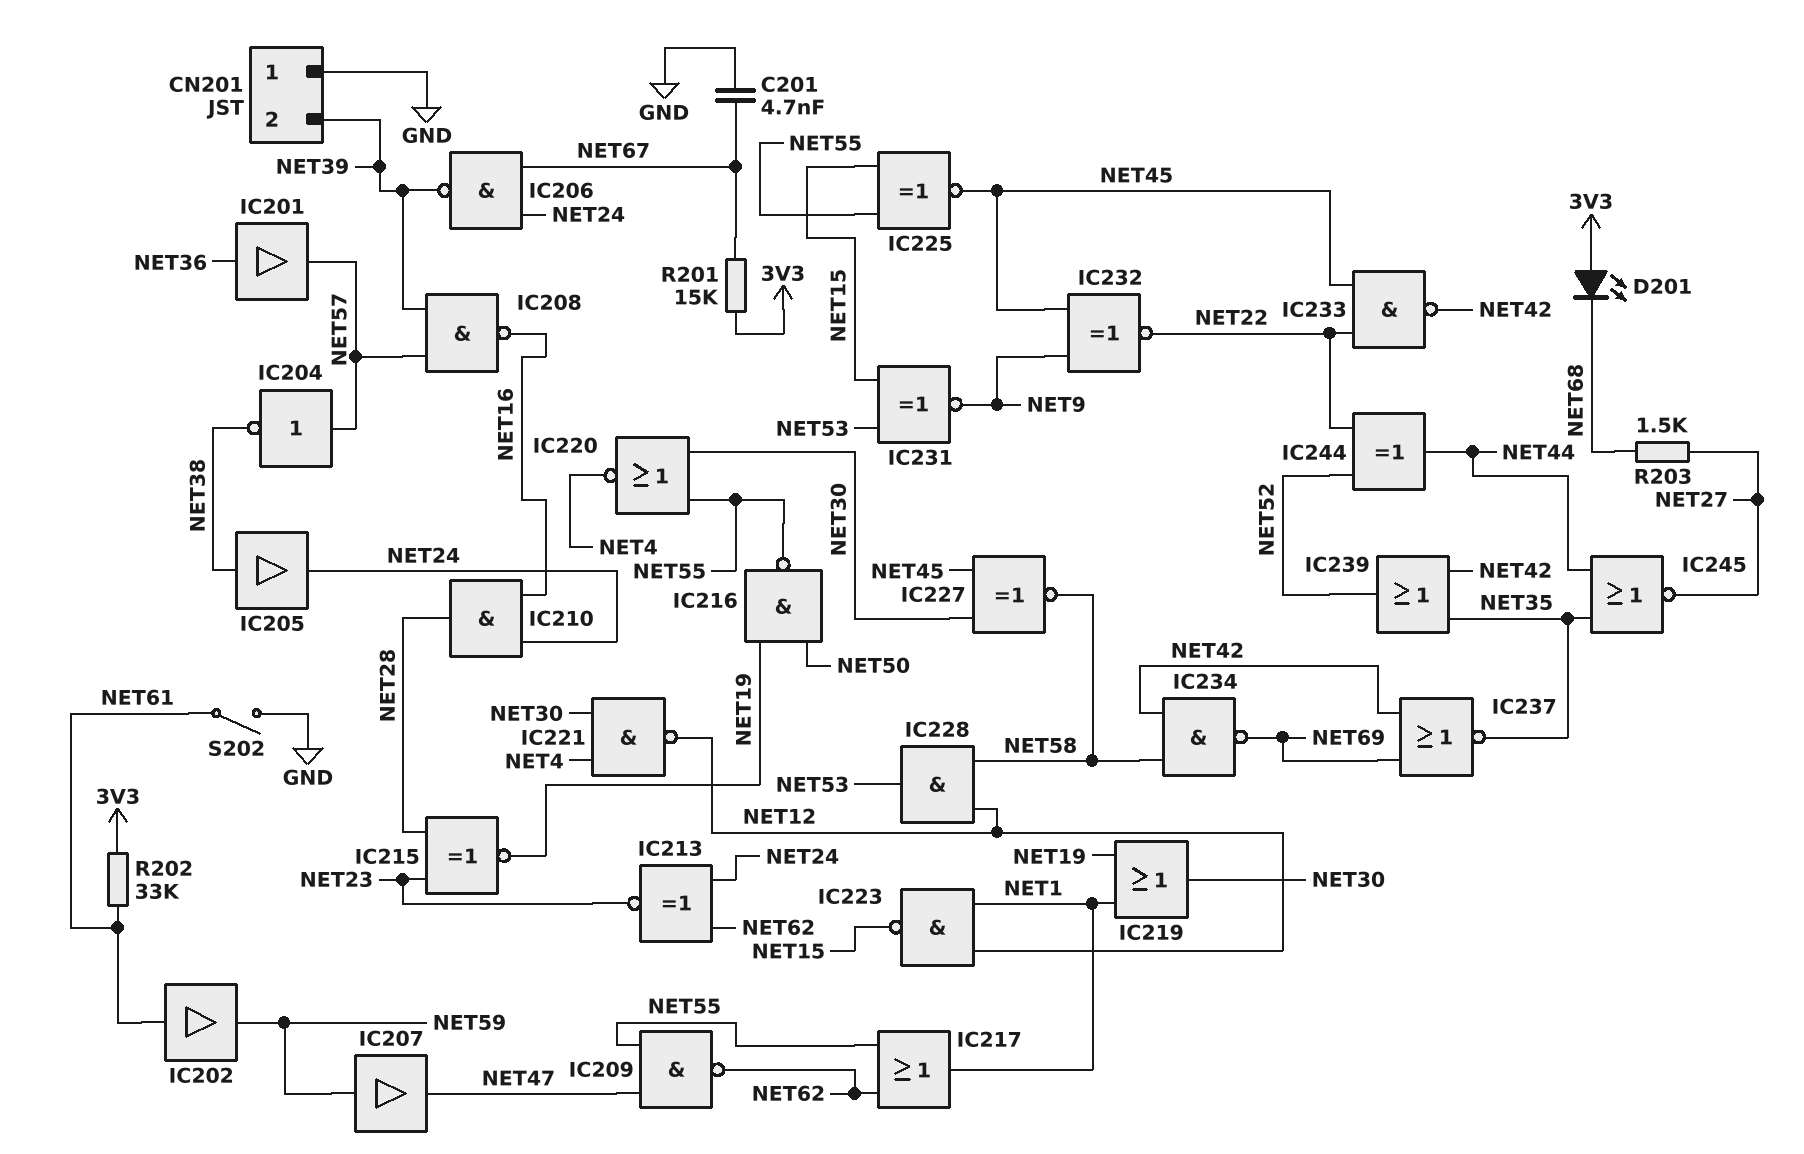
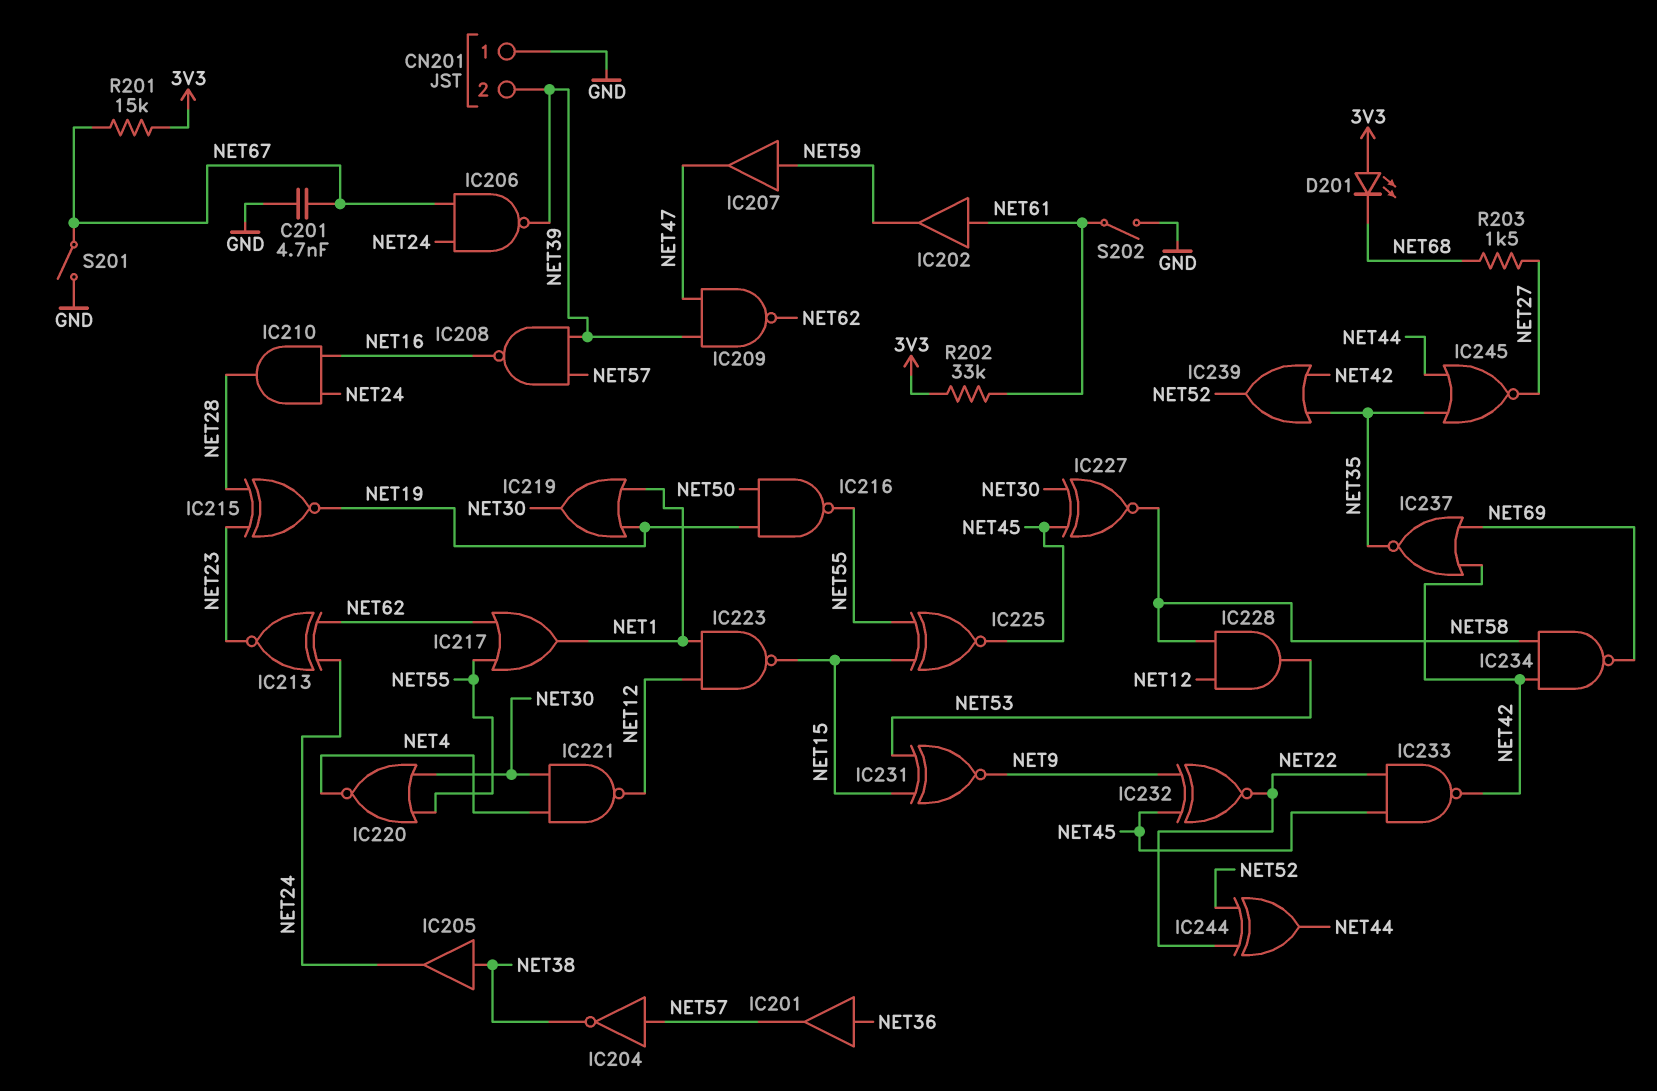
IC209: NAND (in NET47, in NET55, out NET62) -> NAND (in NET39, in NET47, out NET62)
S201: none -> switch (GND, NET67)

